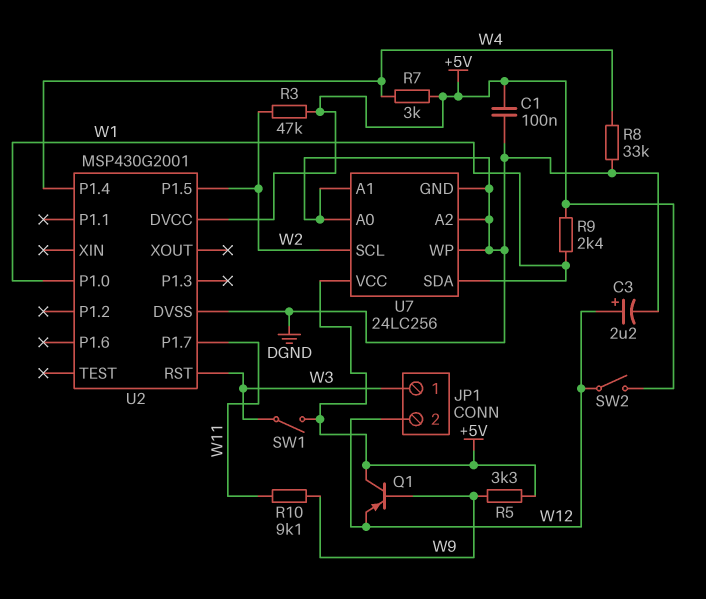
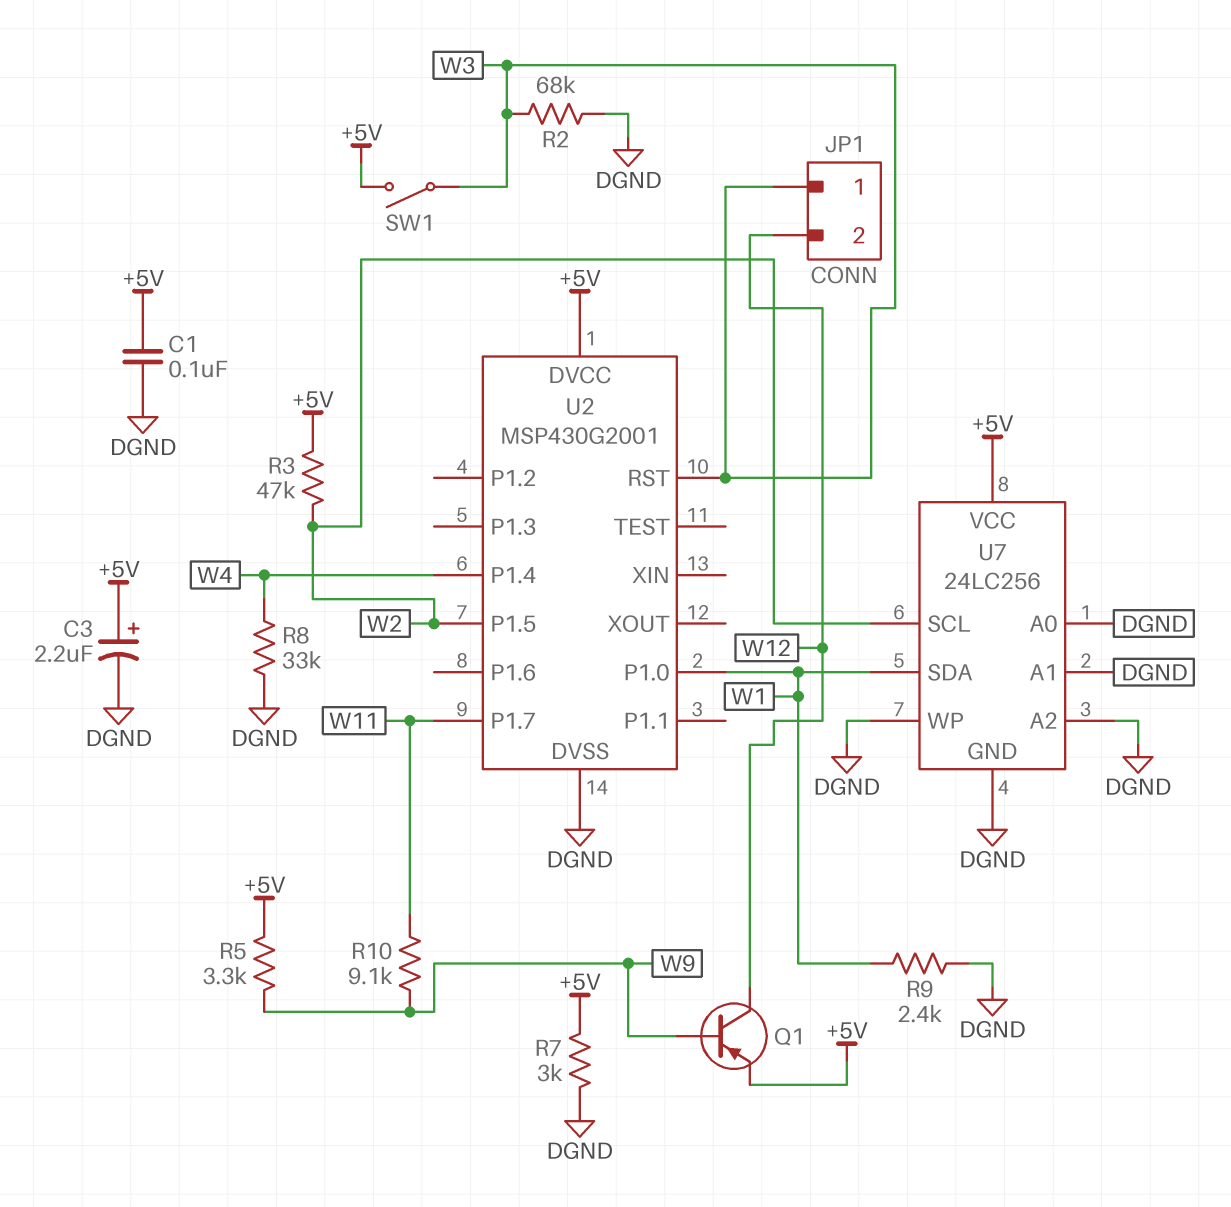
C3: 2.2uF (plus W12, minus DGND) -> 2.2uF (plus +5V, minus DGND)
Q1: PNP (B W9, C +5V, E W12) -> PNP (B W9, C W12, E +5V)
R2: none -> 68k (DGND, W3)
R7: 3k (+5V, W4) -> 3k (+5V, DGND)
R9: 2.4k (+5V, W1) -> 2.4k (DGND, W1)
SW2: switch (+5V, W12) -> none

